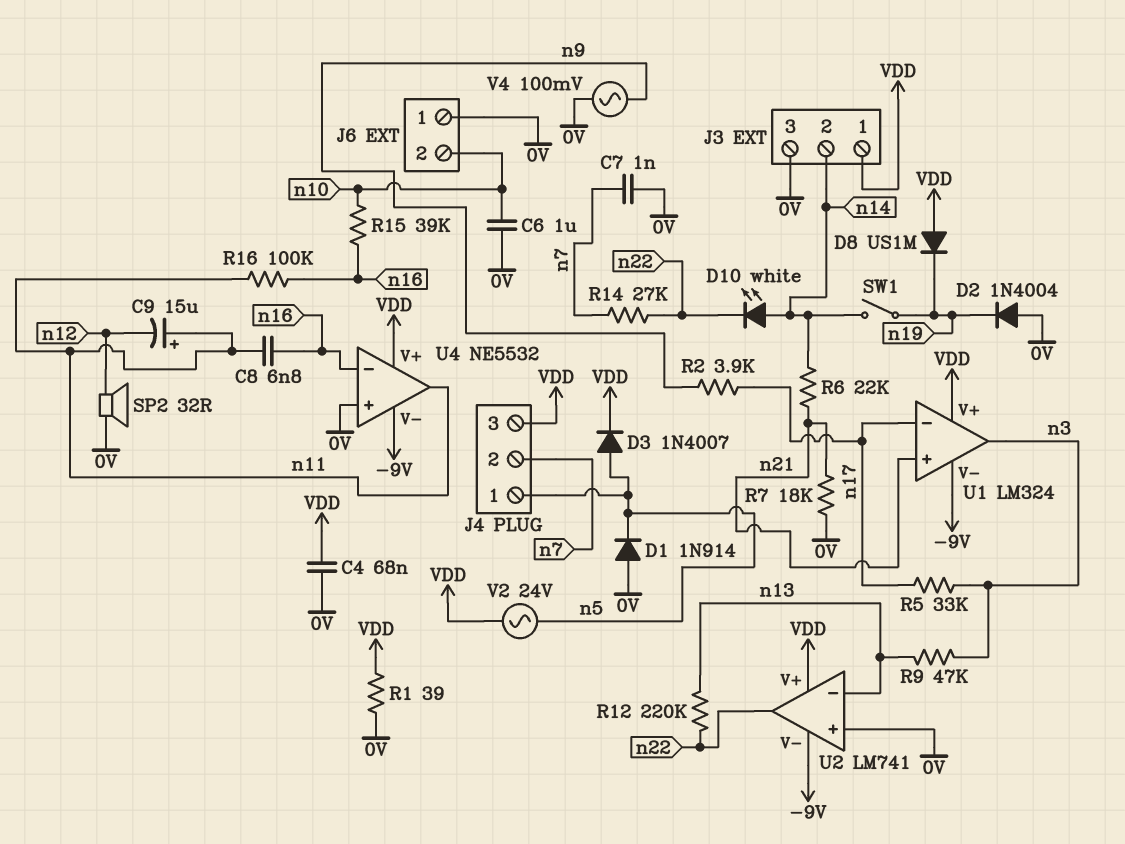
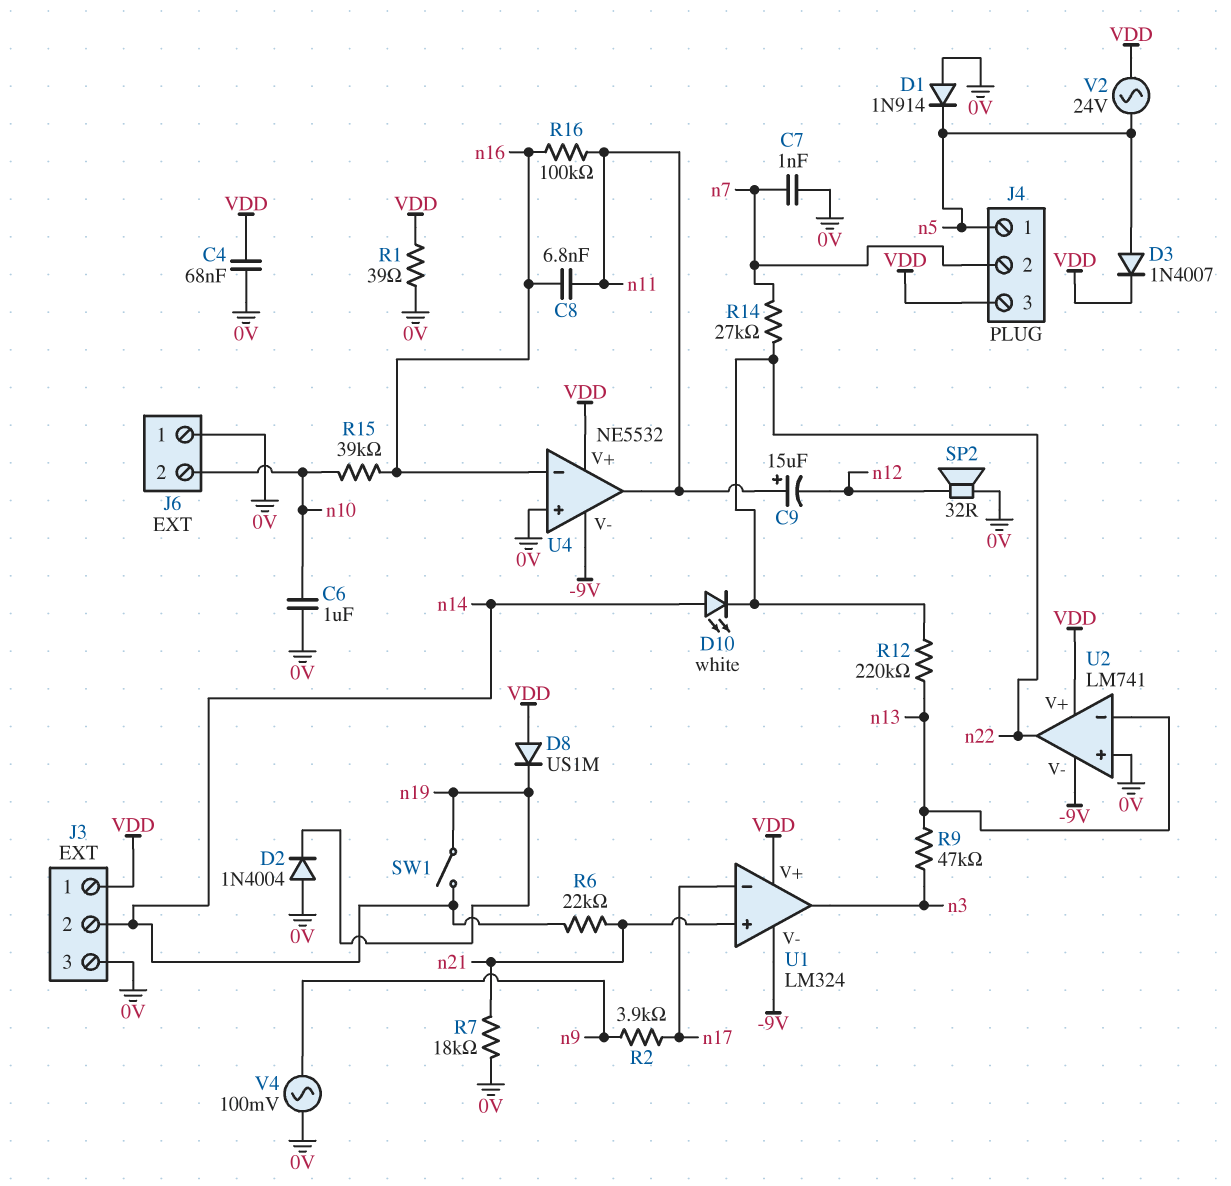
R5: 33k (n3, n17) -> none

